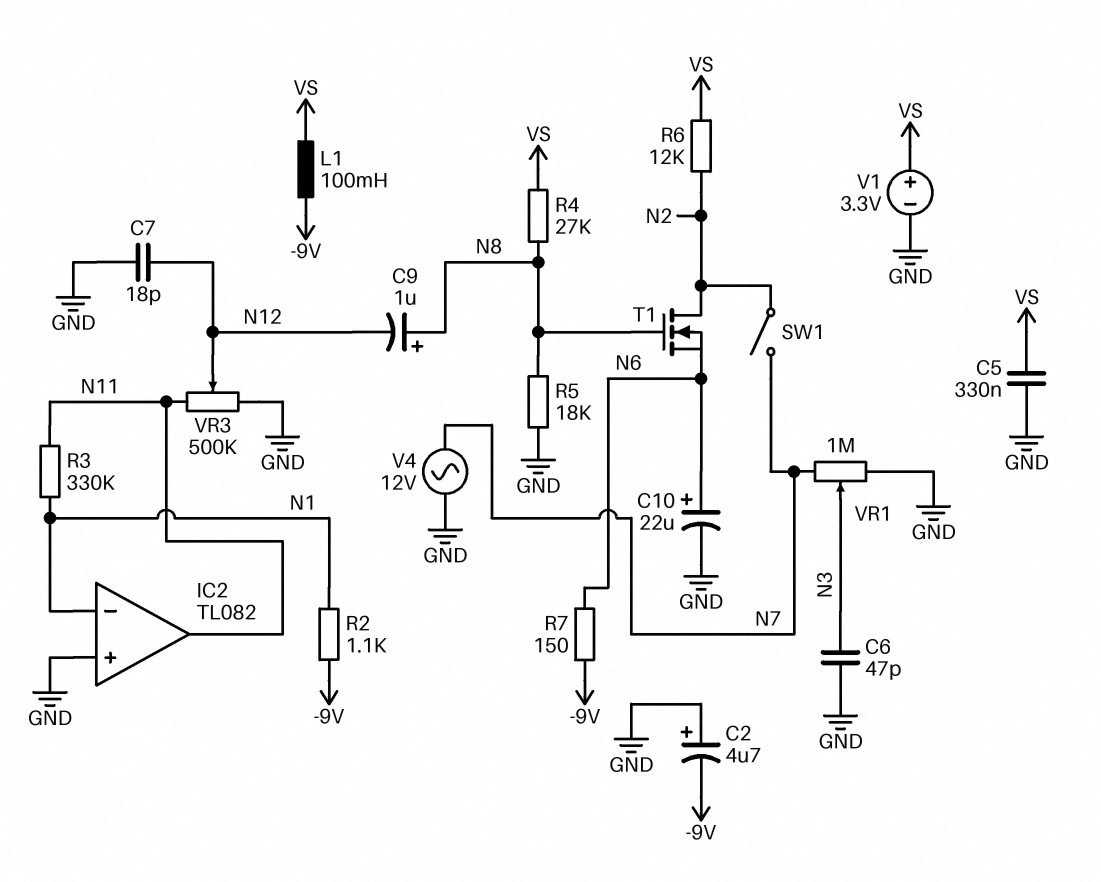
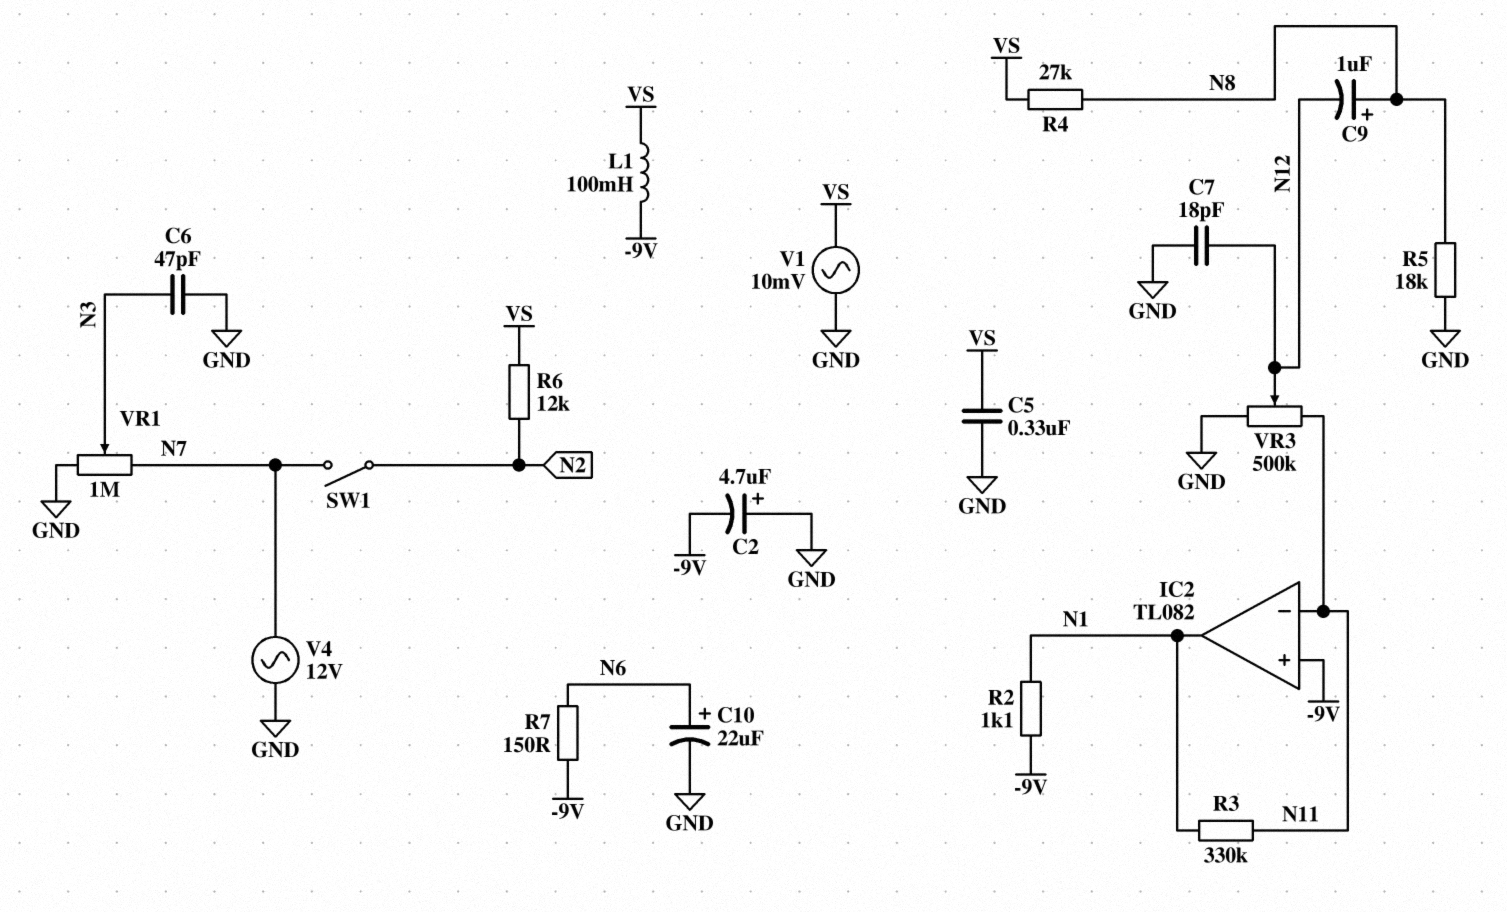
IC2 pin in+: GND -> -9V
IC2 pin in-: N1 -> N11
IC2 pin out: N11 -> N1
T1: NMOS (G N8, D N2, S N6) -> none
V1: 3.3V (plus VS, minus GND) -> AC 10mV (GND, VS)

